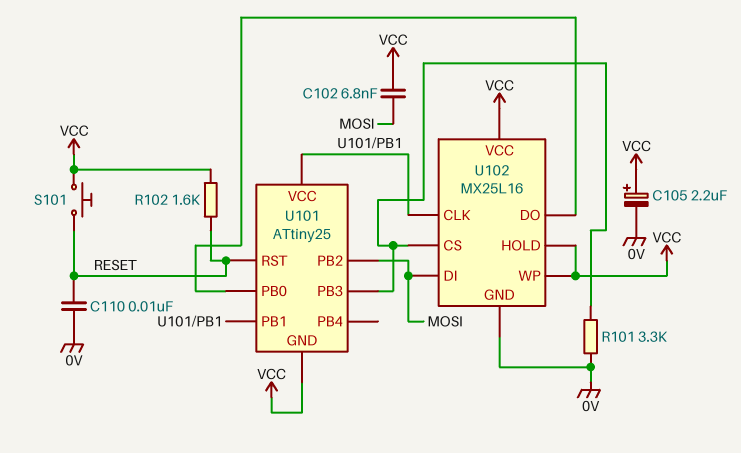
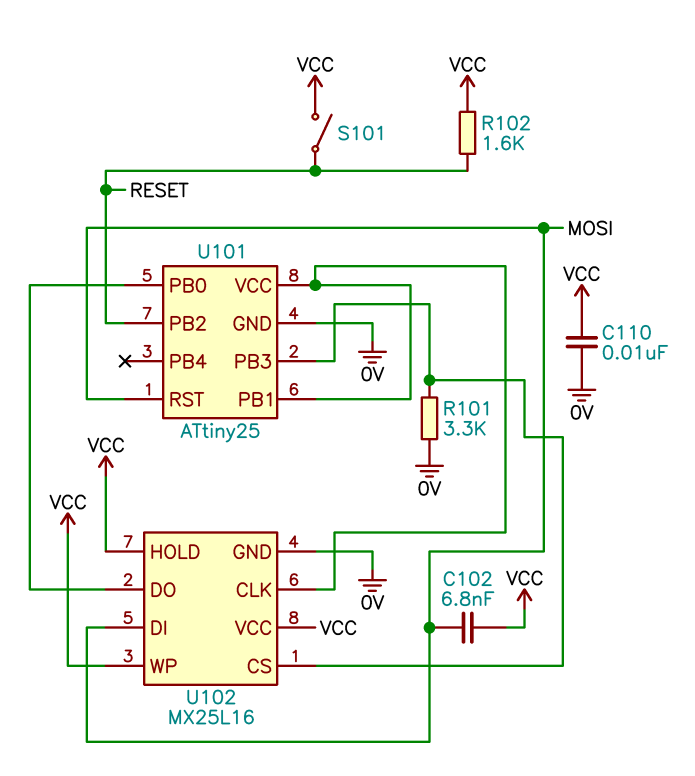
C105: 2.2uF (plus VCC, minus 0V) -> none
C110: 10nF (0V, RESET) -> 10nF (0V, VCC)
S101: button (RESET, VCC) -> switch (RESET, VCC)
U101 pin GND: VCC -> 0V
U101 pin PB2: MOSI -> RESET
U101 pin RST: RESET -> MOSI

